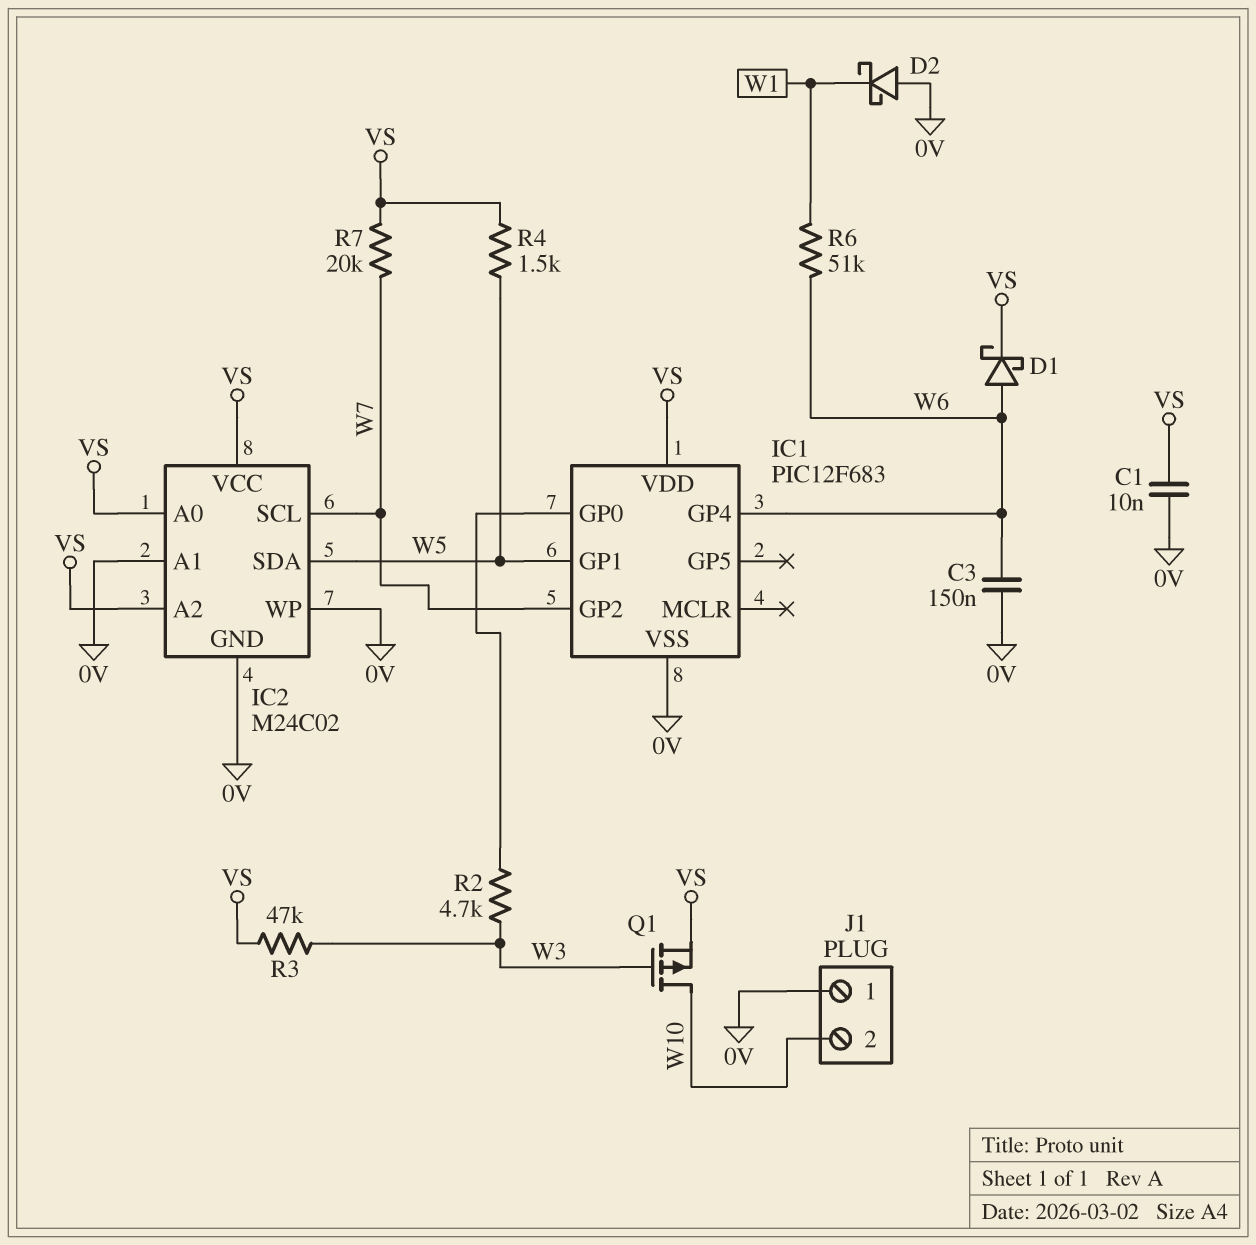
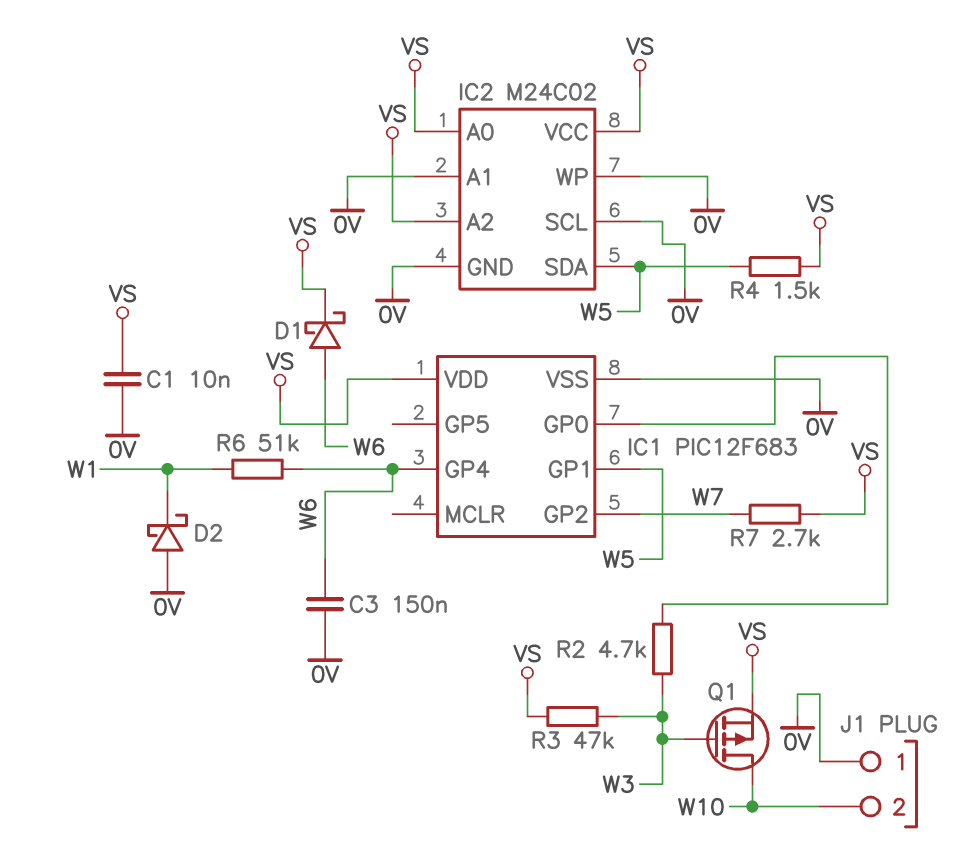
IC2 pin SCL: W7 -> 0V
R7: 20k (VS, W7) -> 2.7k (VS, W7)

